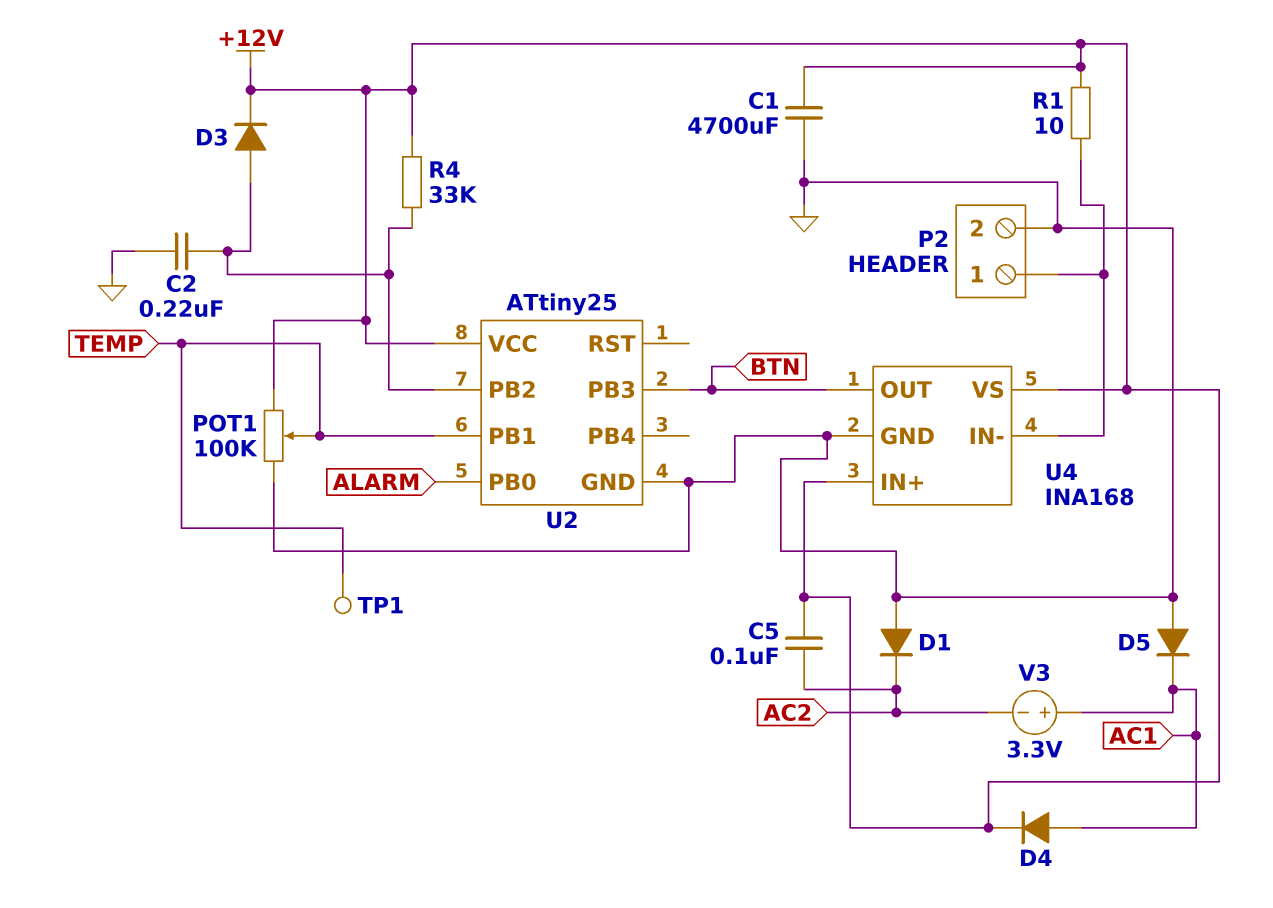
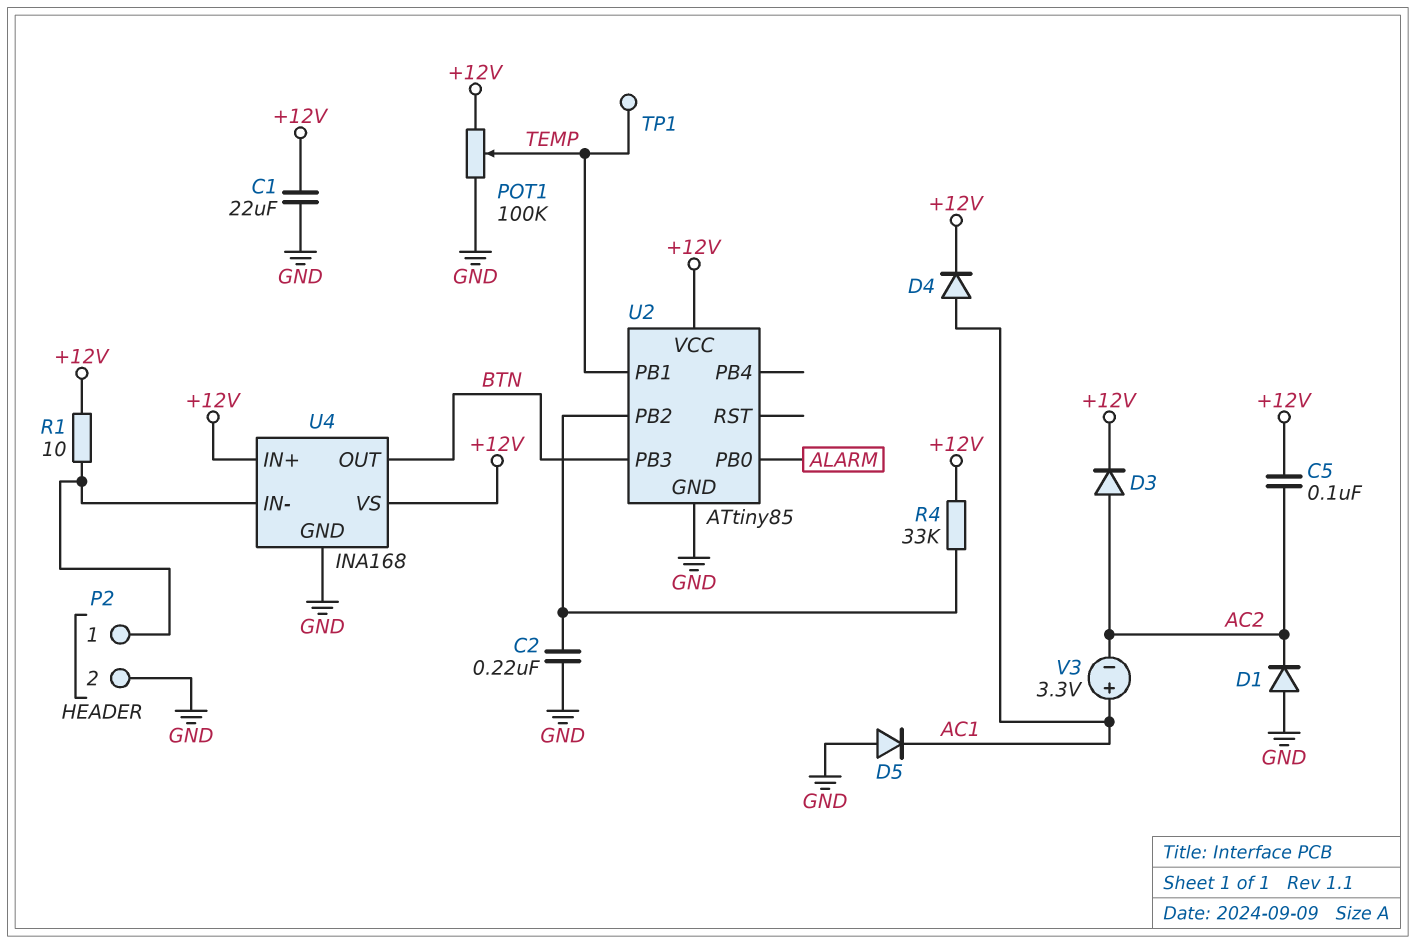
C1: 4700uF (+12V, GND) -> 22uF (+12V, GND)
D3: diode (A U2/PB2, K +12V) -> diode (A AC2, K +12V)
U2: ATtiny25 -> ATtiny85

